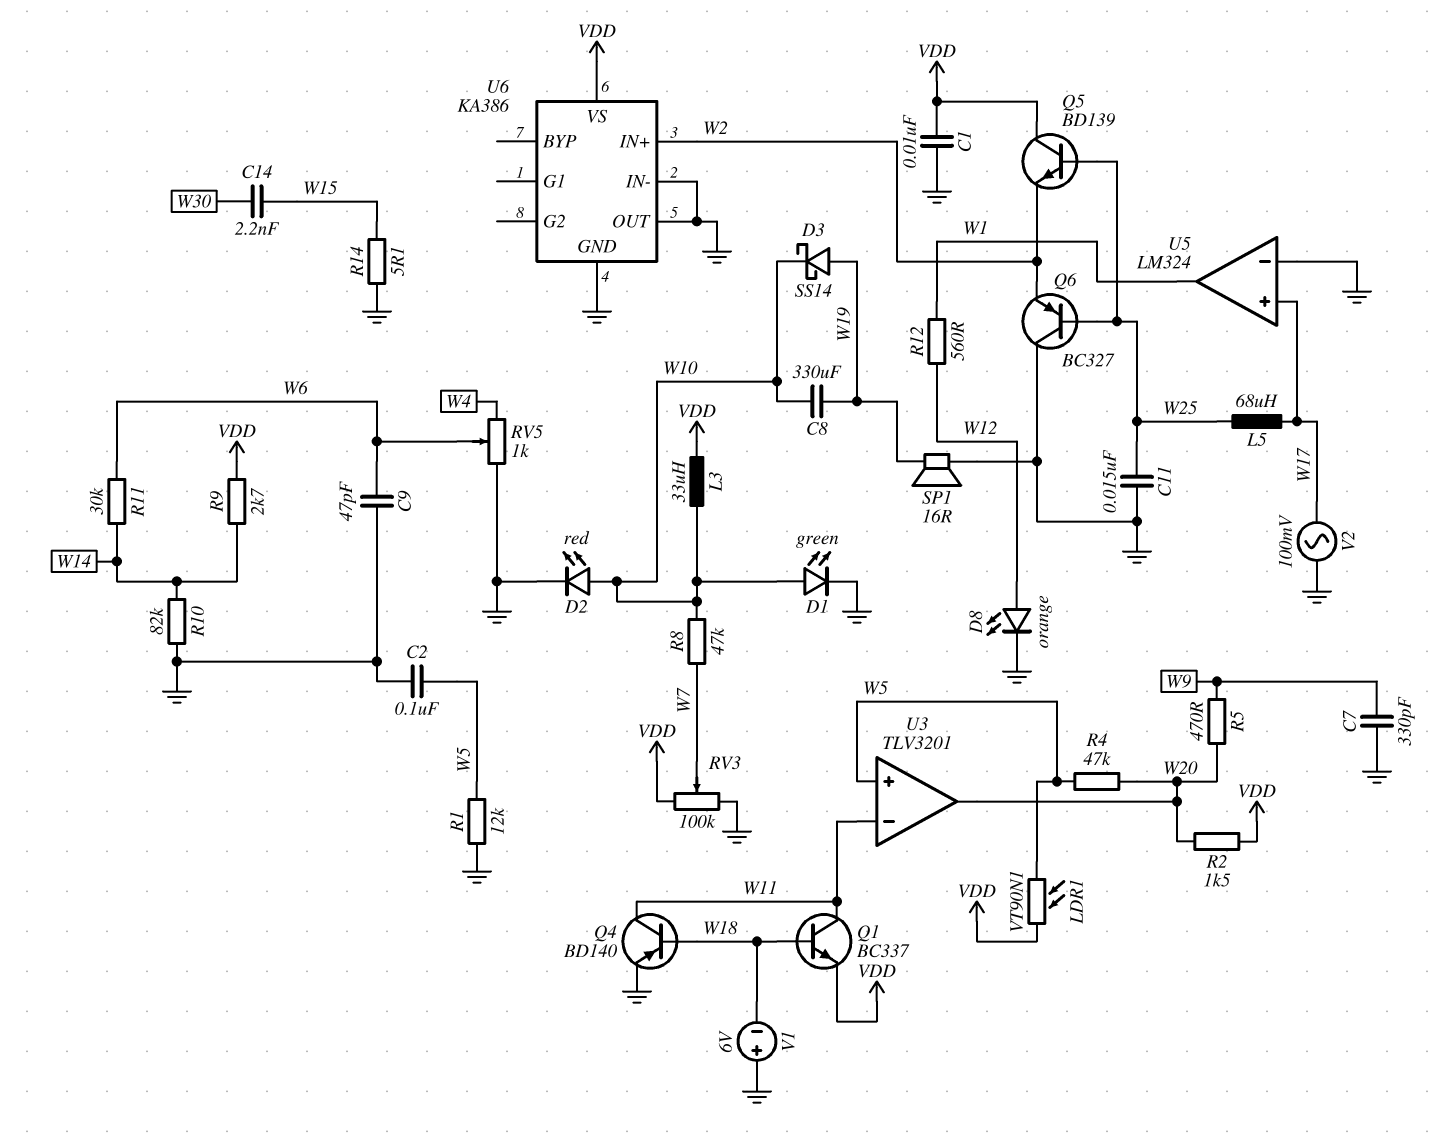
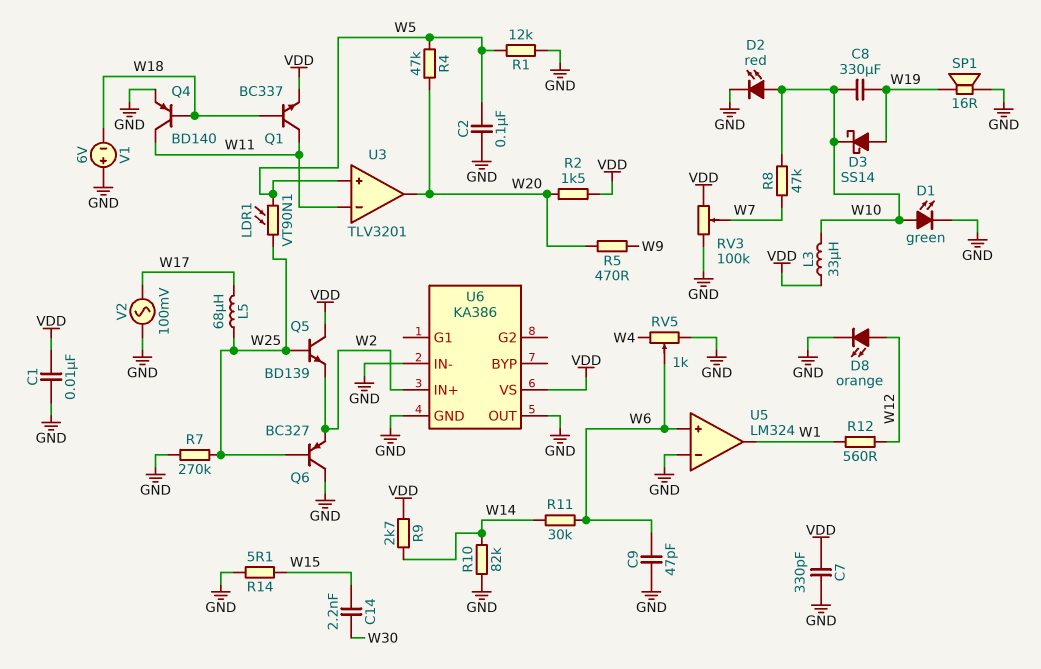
C7: 330pF (GND, W9) -> 330pF (GND, VDD)
C11: 15nF (GND, W25) -> none
LDR1: VT90N1 (VDD, W5) -> VT90N1 (W5, W25)
R7: none -> 270k (GND, W25)
U5 pin in+: W17 -> W6

